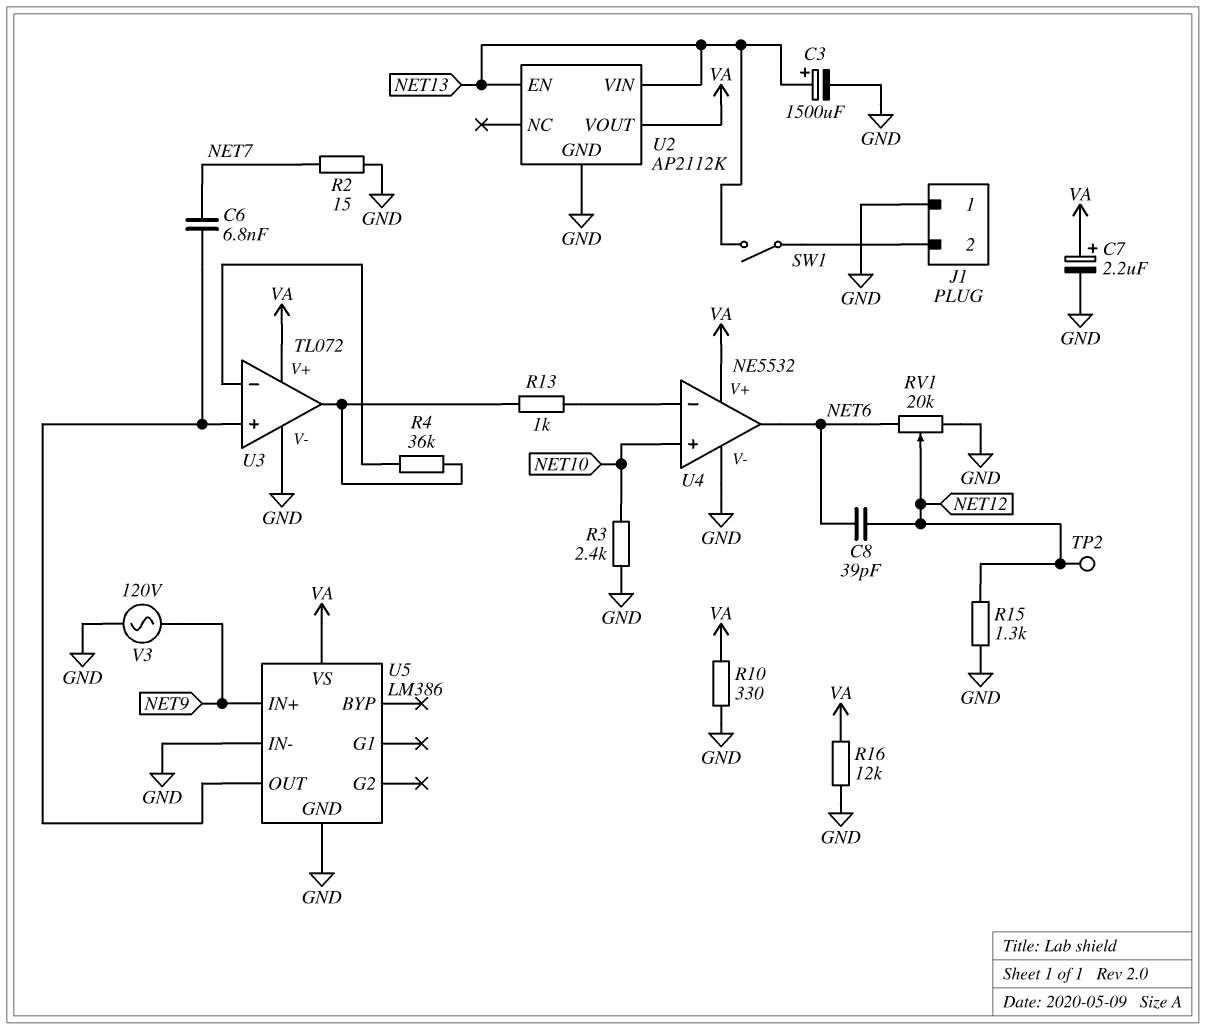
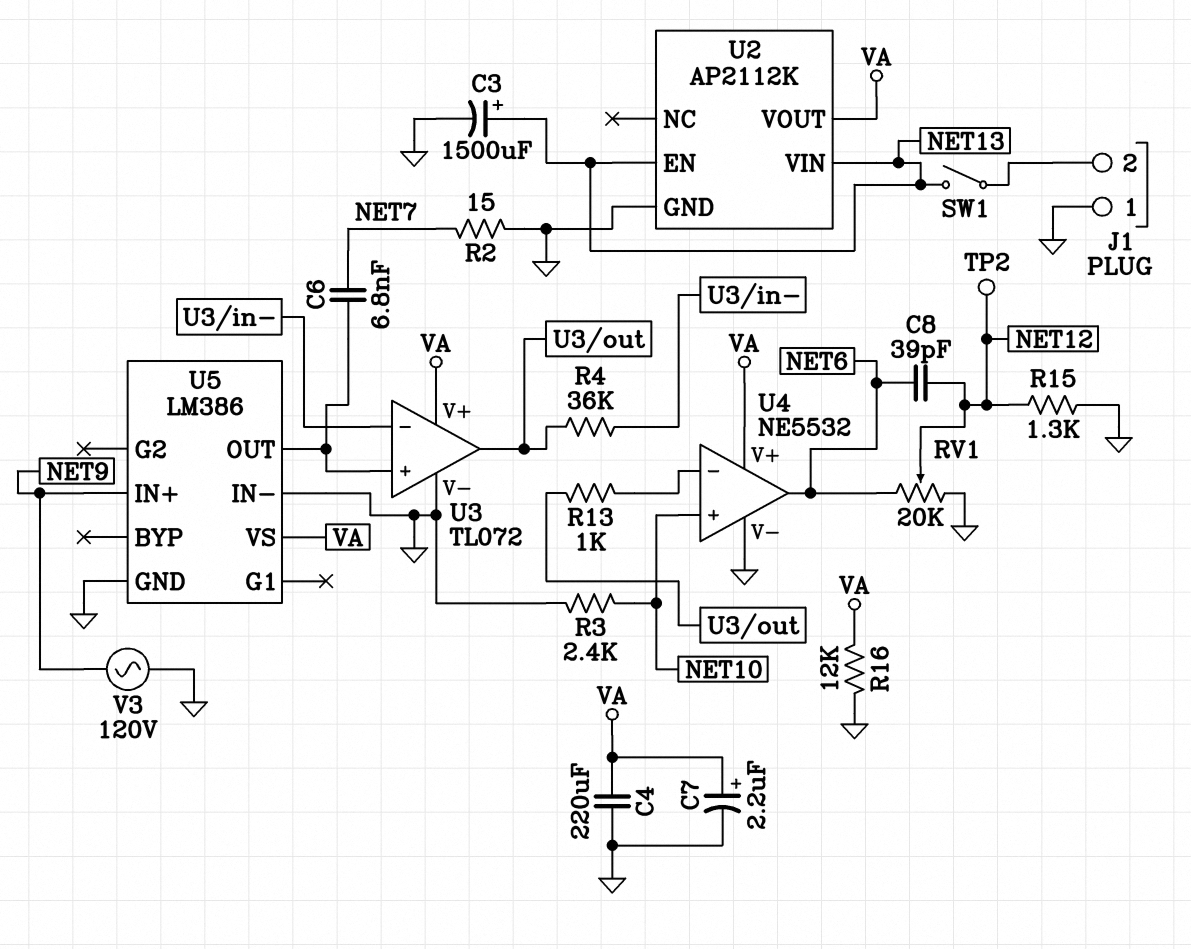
C4: none -> 220uF (GND, VA)
R10: 330 (GND, VA) -> none

